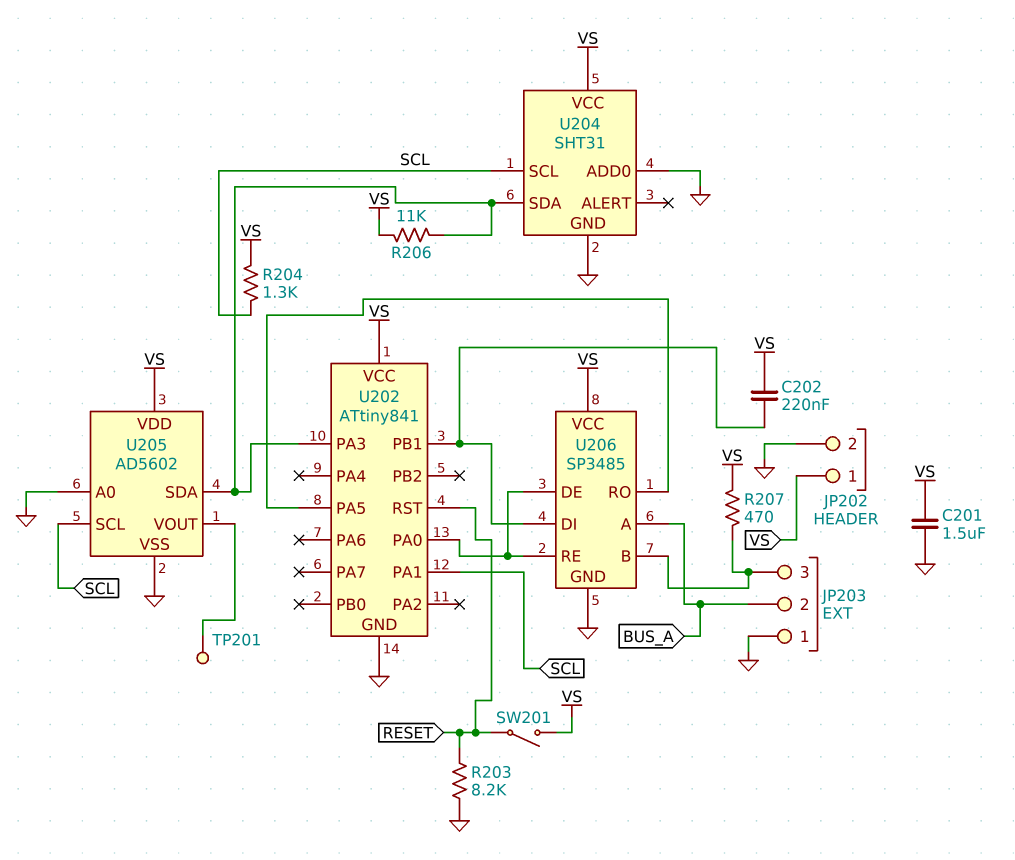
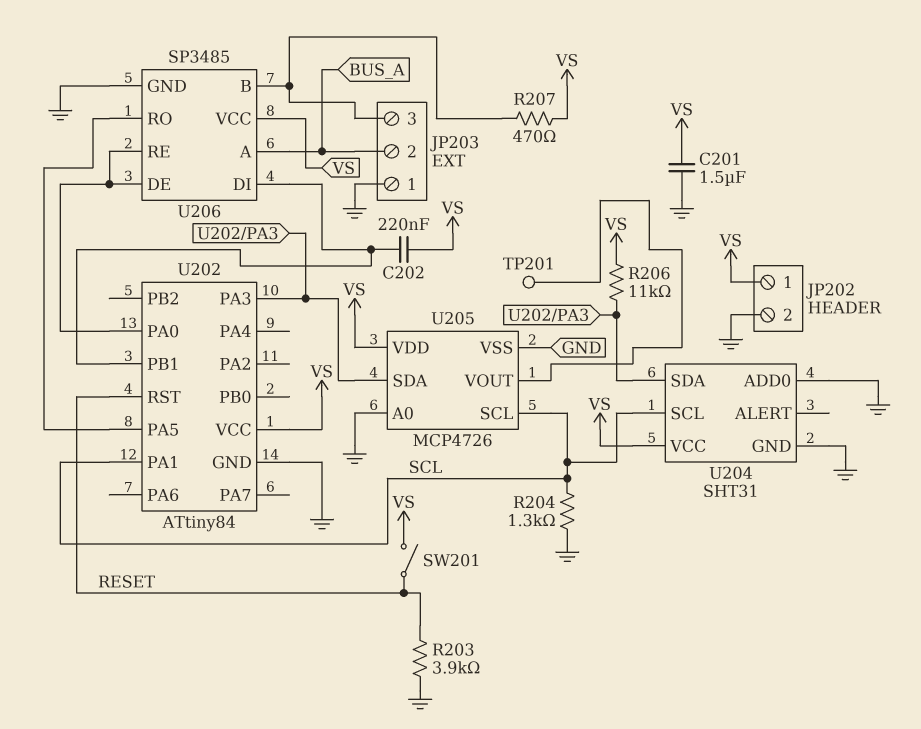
R203: 8.2k (GND, RESET) -> 3.9k (GND, RESET)
R204: 1.3k (SCL, VS) -> 1.3k (GND, SCL)
U202: ATtiny841 -> ATtiny84
U205: AD5602 -> MCP4726

